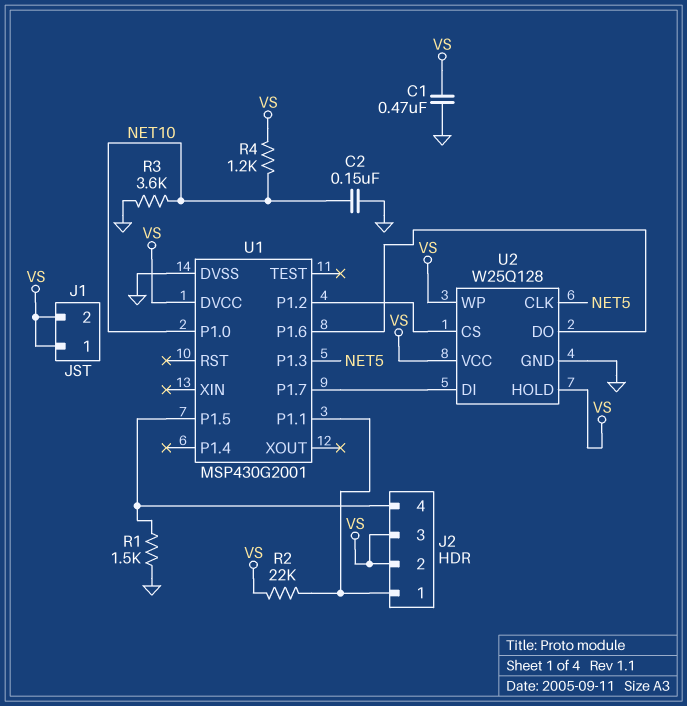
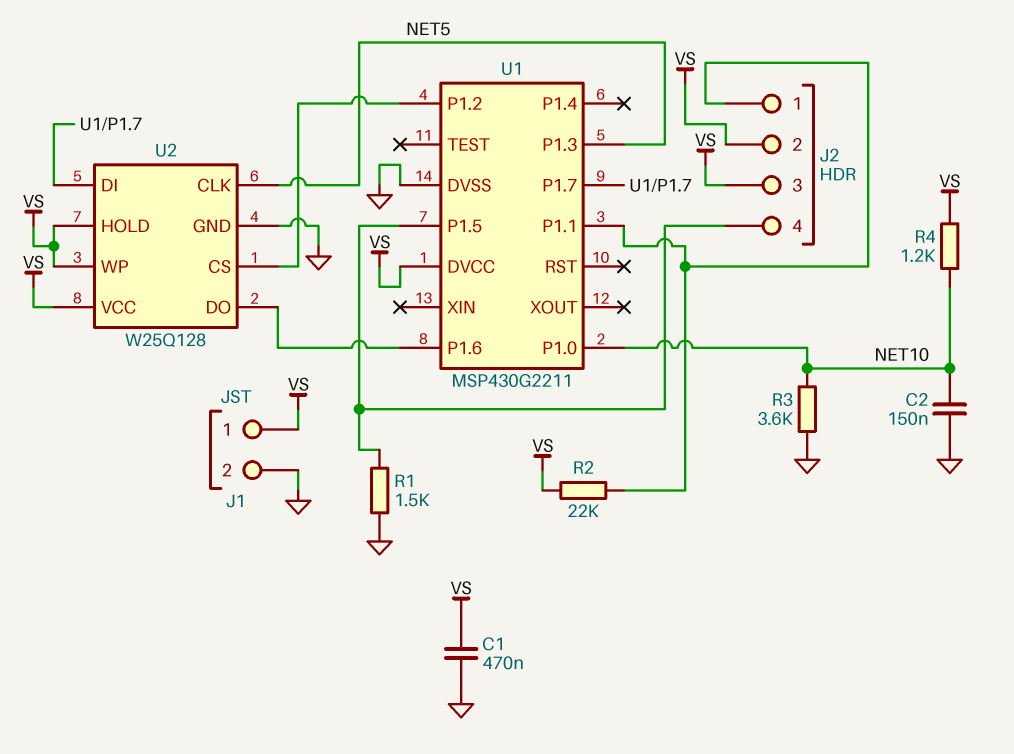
J1 pin 2: VS -> GND
U1: MSP430G2001 -> MSP430G2211

